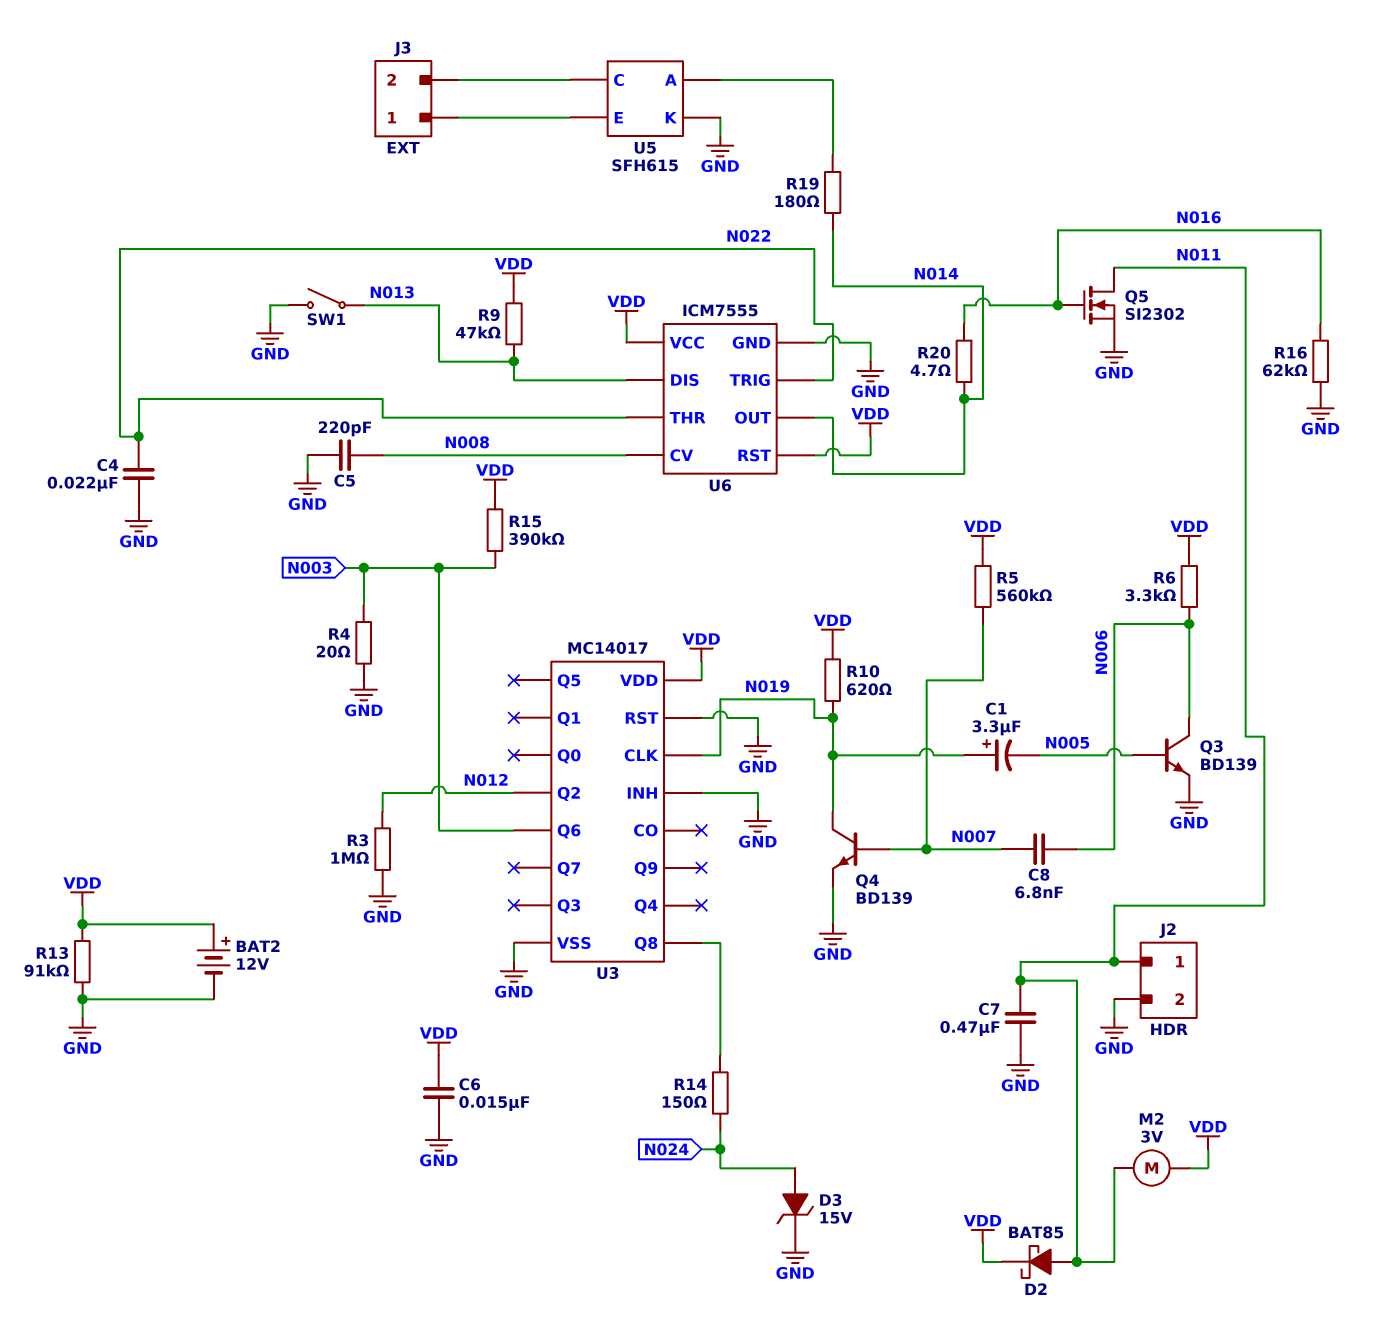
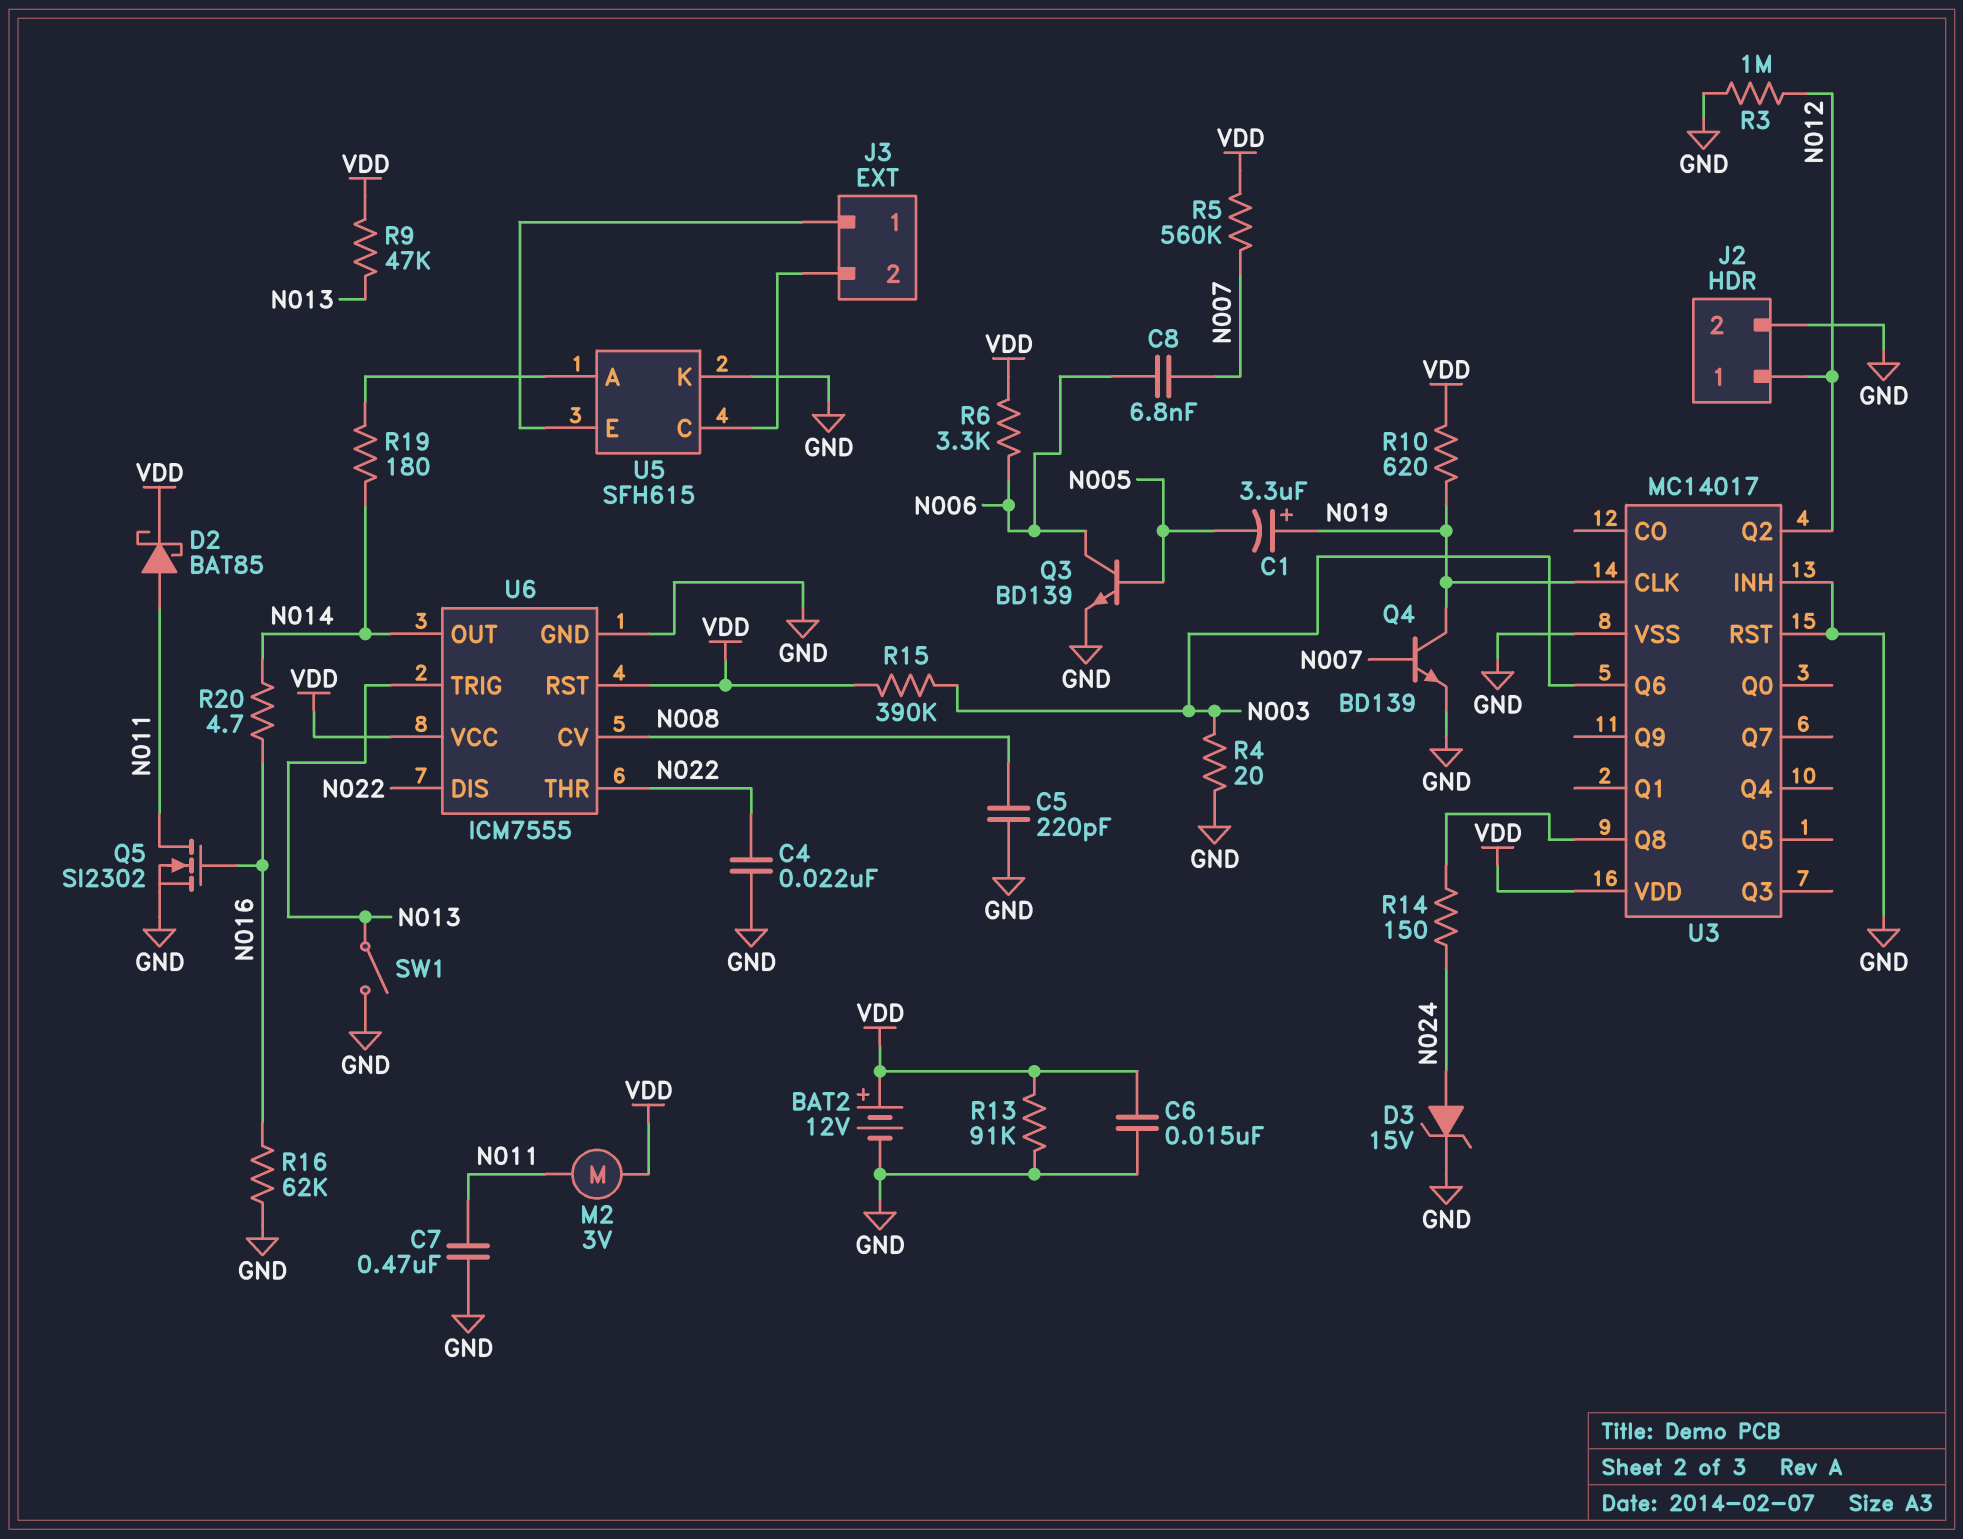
J2 pin 1: N011 -> N012
U6 pin DIS: N013 -> N022
U6 pin TRIG: N022 -> N013

